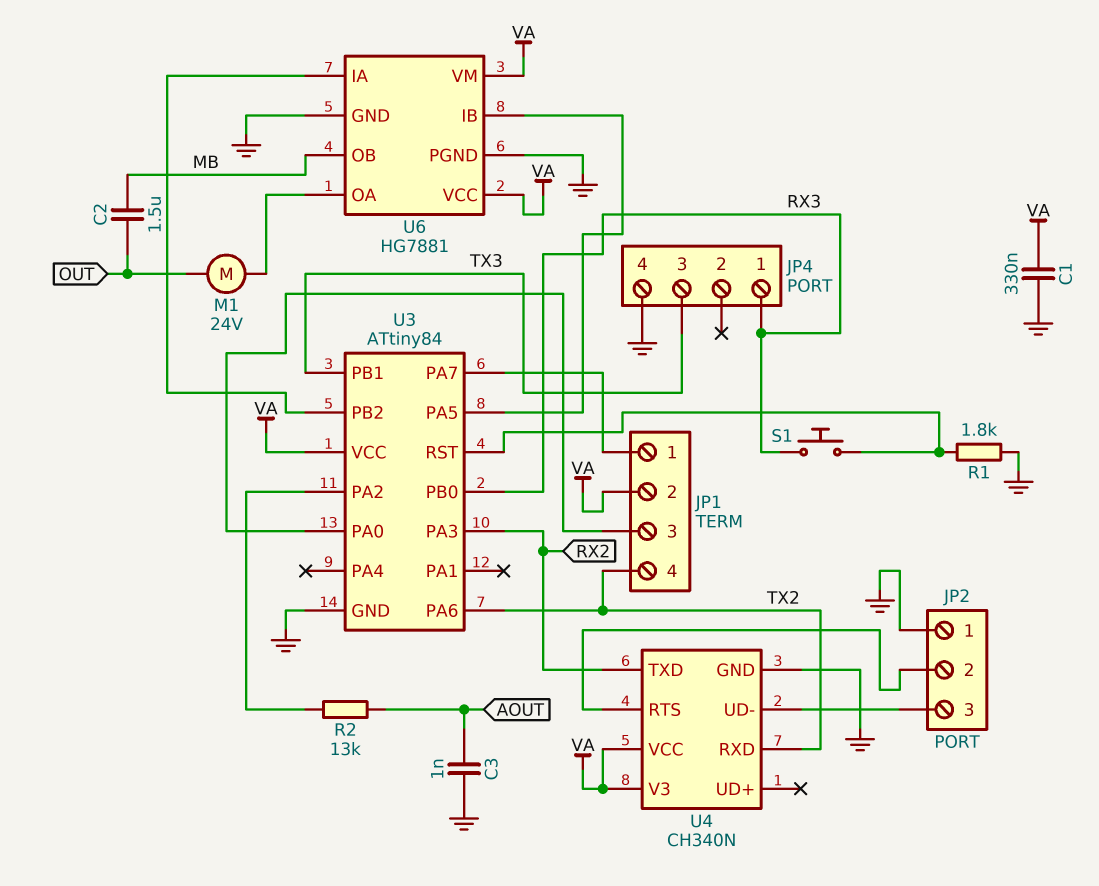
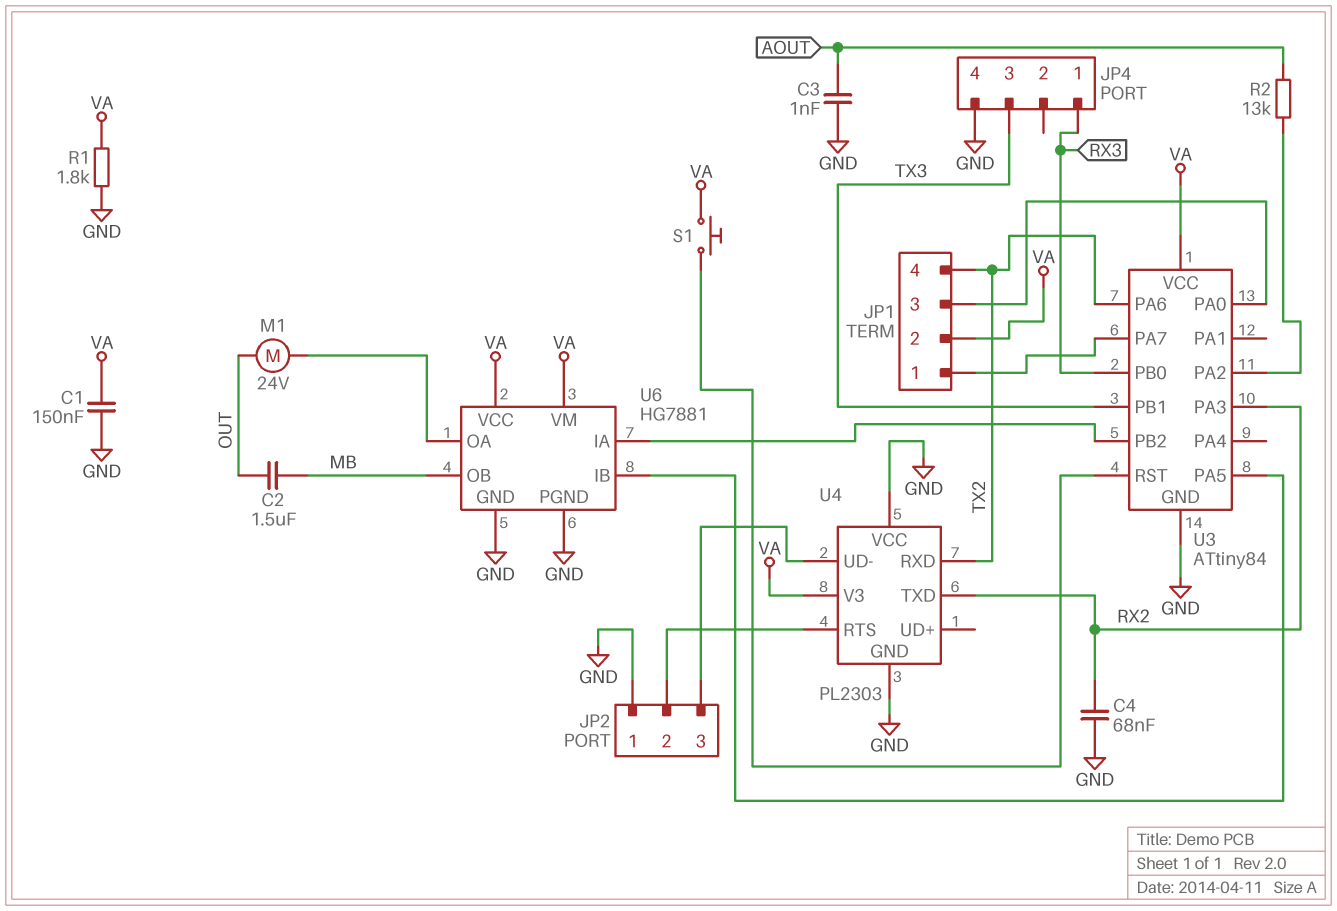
C1: 330nF (GND, VA) -> 150nF (GND, VA)
C4: none -> 68nF (GND, RX2)
R1: 1.8k (GND, U3/RST) -> 1.8k (GND, VA)
S1: button (RX3, U3/RST) -> button (U3/RST, VA)
U4: CH340N -> PL2303
U4 pin VCC: VA -> GND

